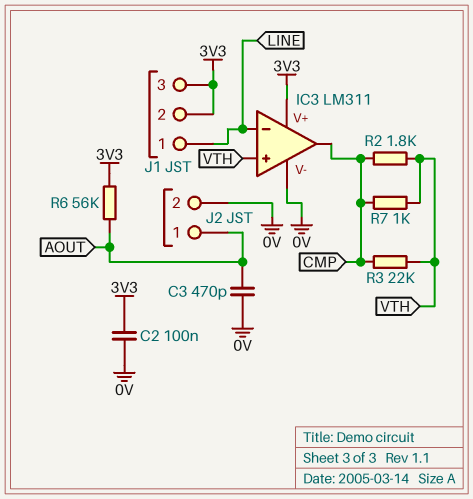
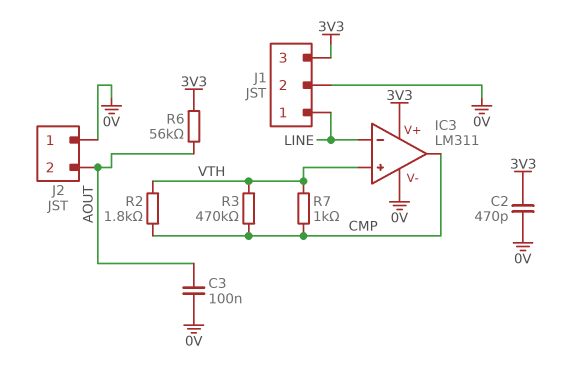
C2: 100nF (0V, 3V3) -> 470pF (0V, 3V3)
C3: 470pF (0V, AOUT) -> 100nF (0V, AOUT)
J1 pin 2: 3V3 -> 0V
J2 pin 1: AOUT -> 0V
J2 pin 2: 0V -> AOUT
R3: 22k (CMP, VTH) -> 470k (CMP, VTH)

